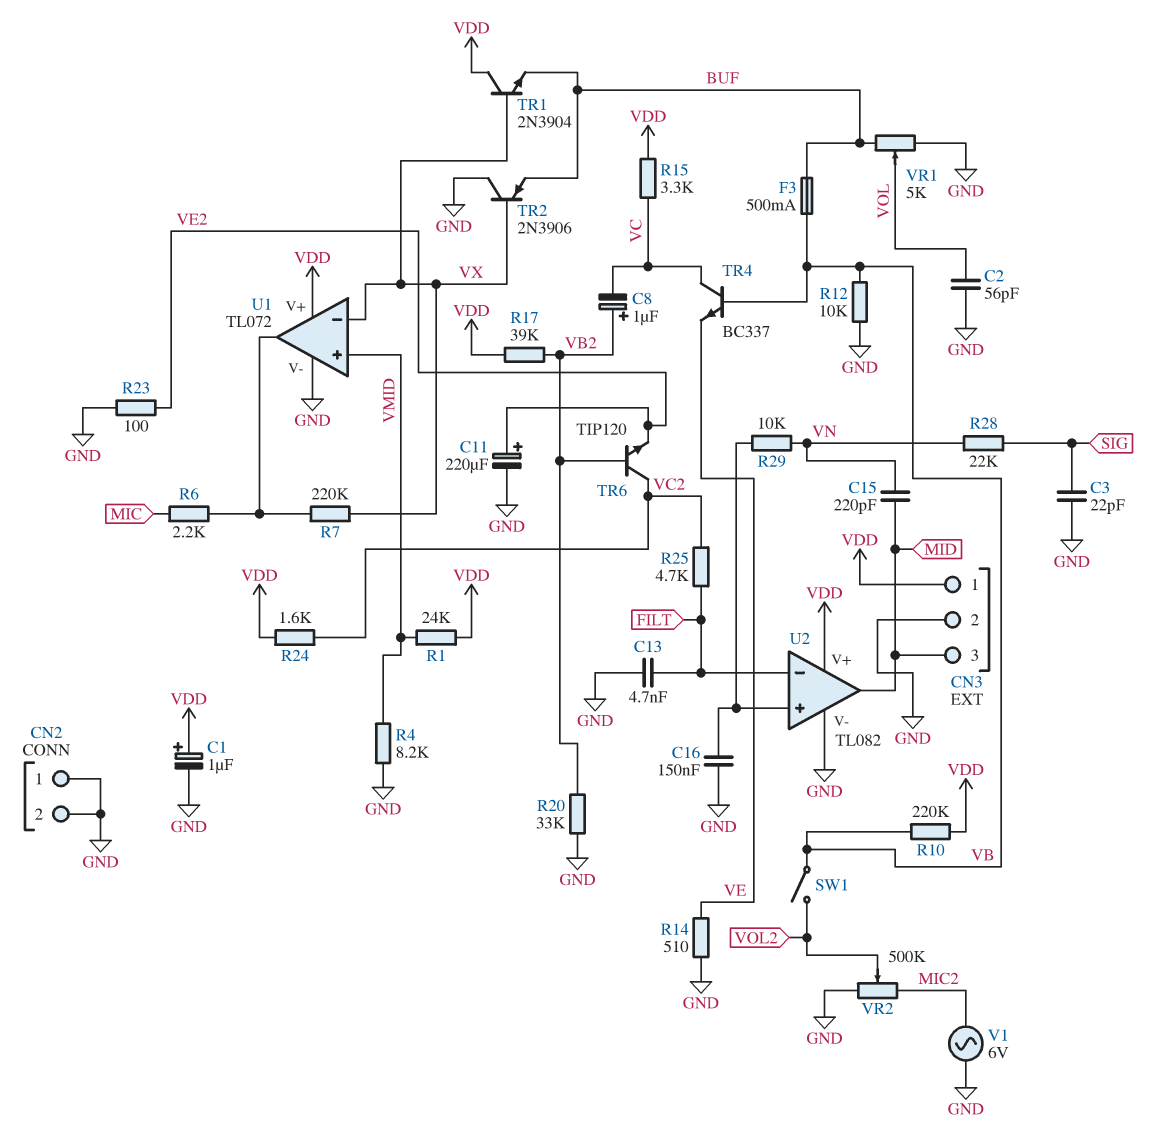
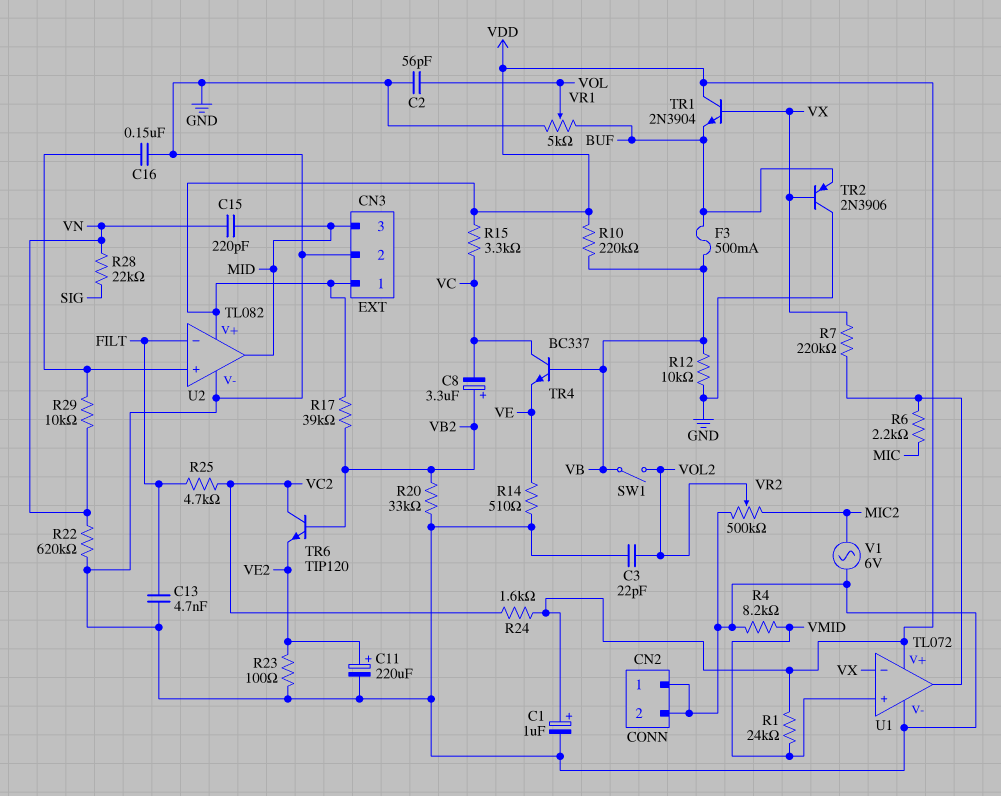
C3: 22pF (GND, SIG) -> 22pF (GND, VOL2)
C8: 1uF (plus VB2, minus VC) -> 3.3uF (plus VB2, minus VC)
R22: none -> 620k (GND, VN)

